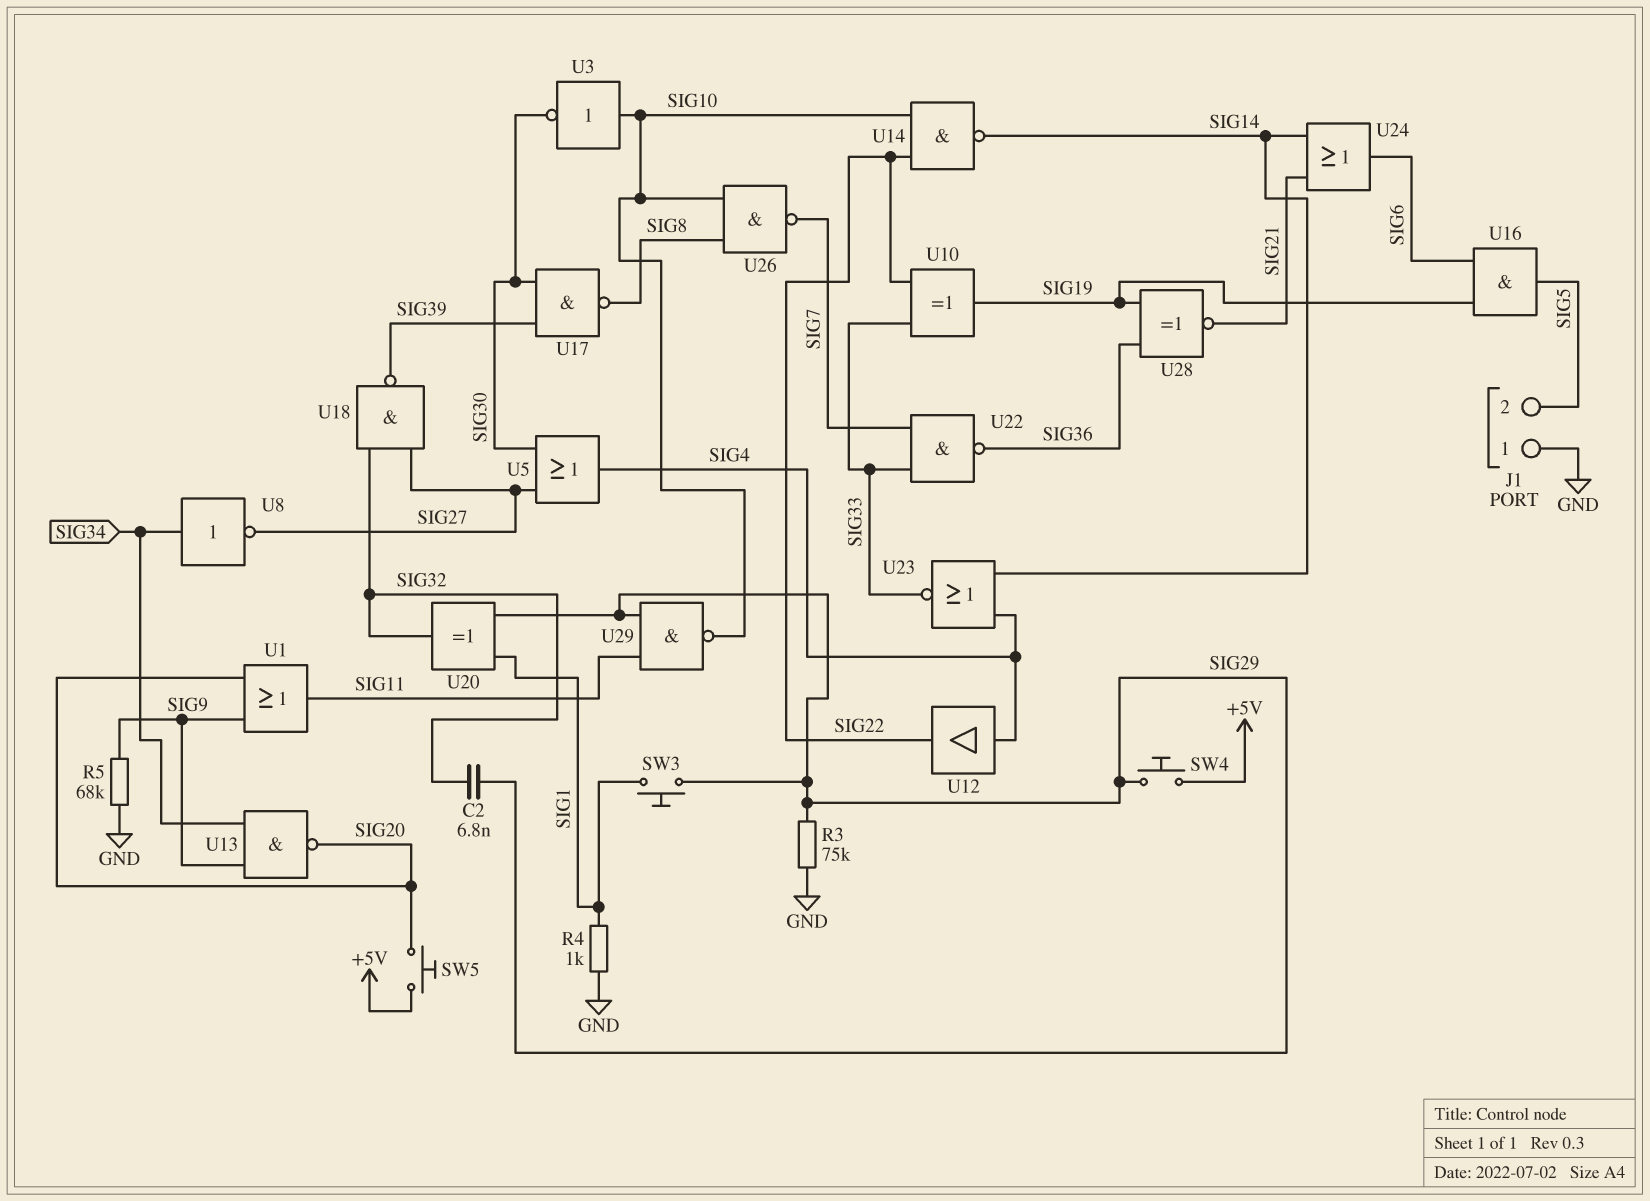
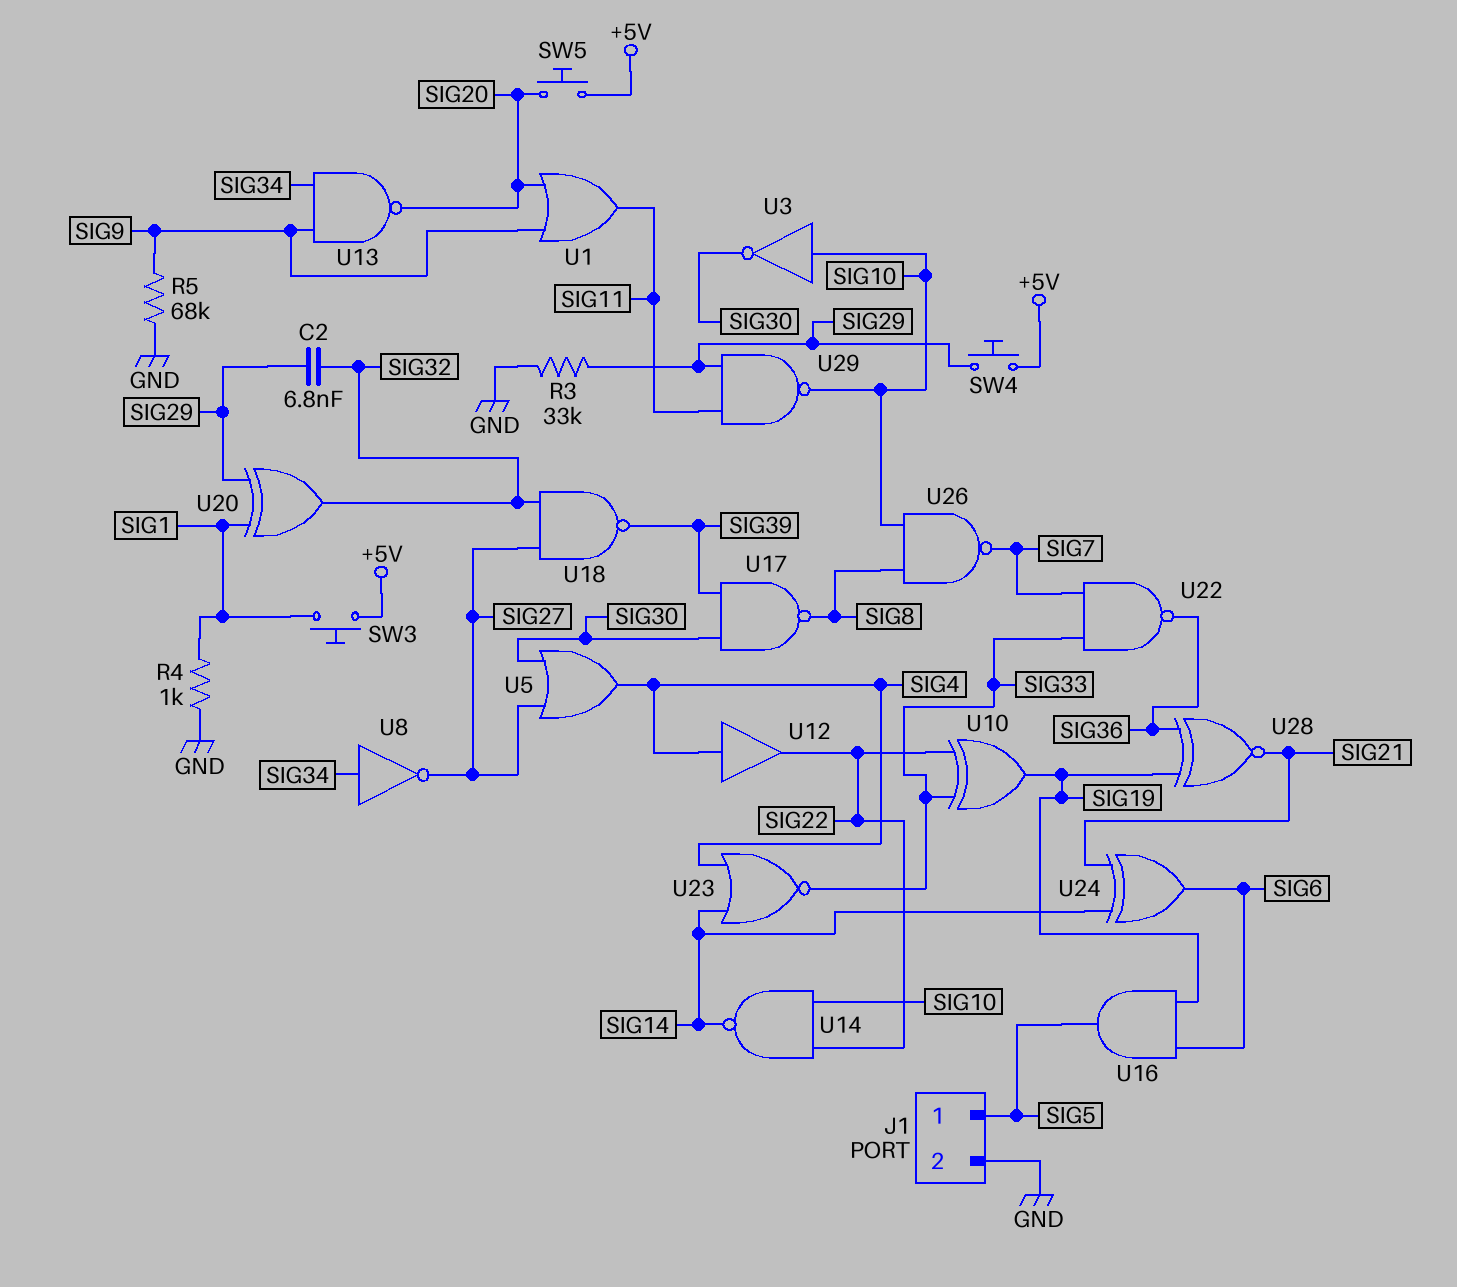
J1 pin 1: GND -> SIG5
J1 pin 2: SIG5 -> GND
R3: 75k (GND, SIG29) -> 33k (GND, SIG29)
SW3: button (SIG1, SIG29) -> button (+5V, SIG1)
U24: OR (in SIG14, in SIG21, out SIG6) -> XOR (in SIG14, in SIG21, out SIG6)

